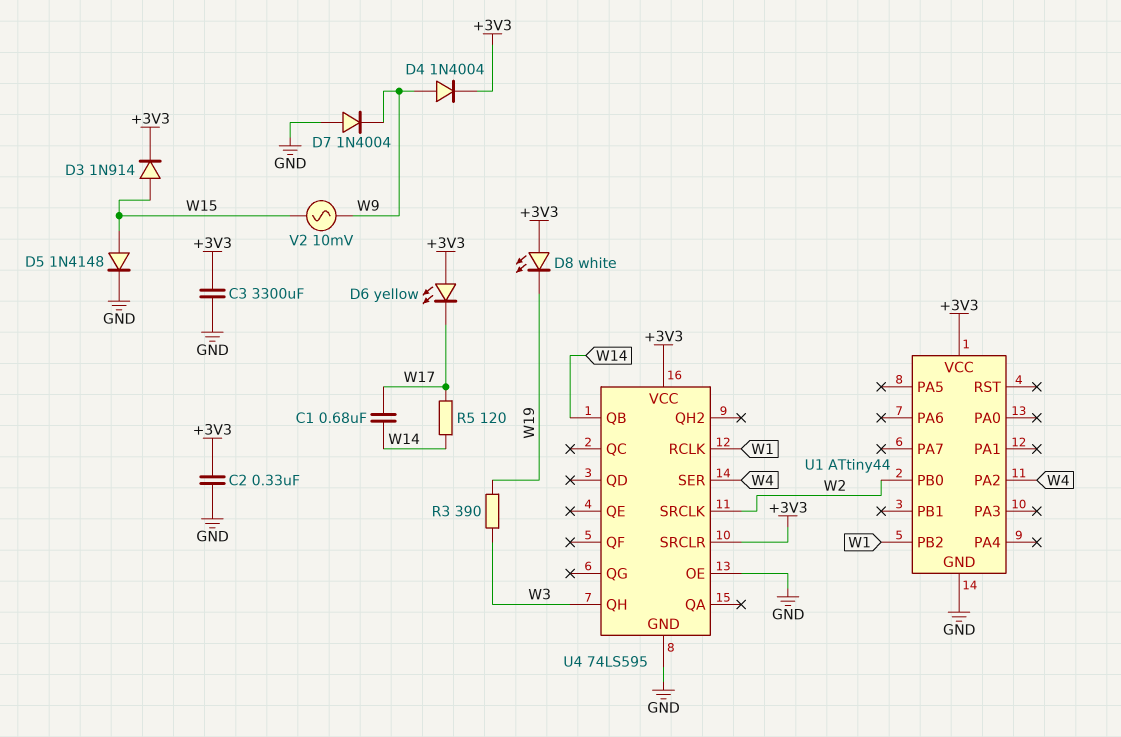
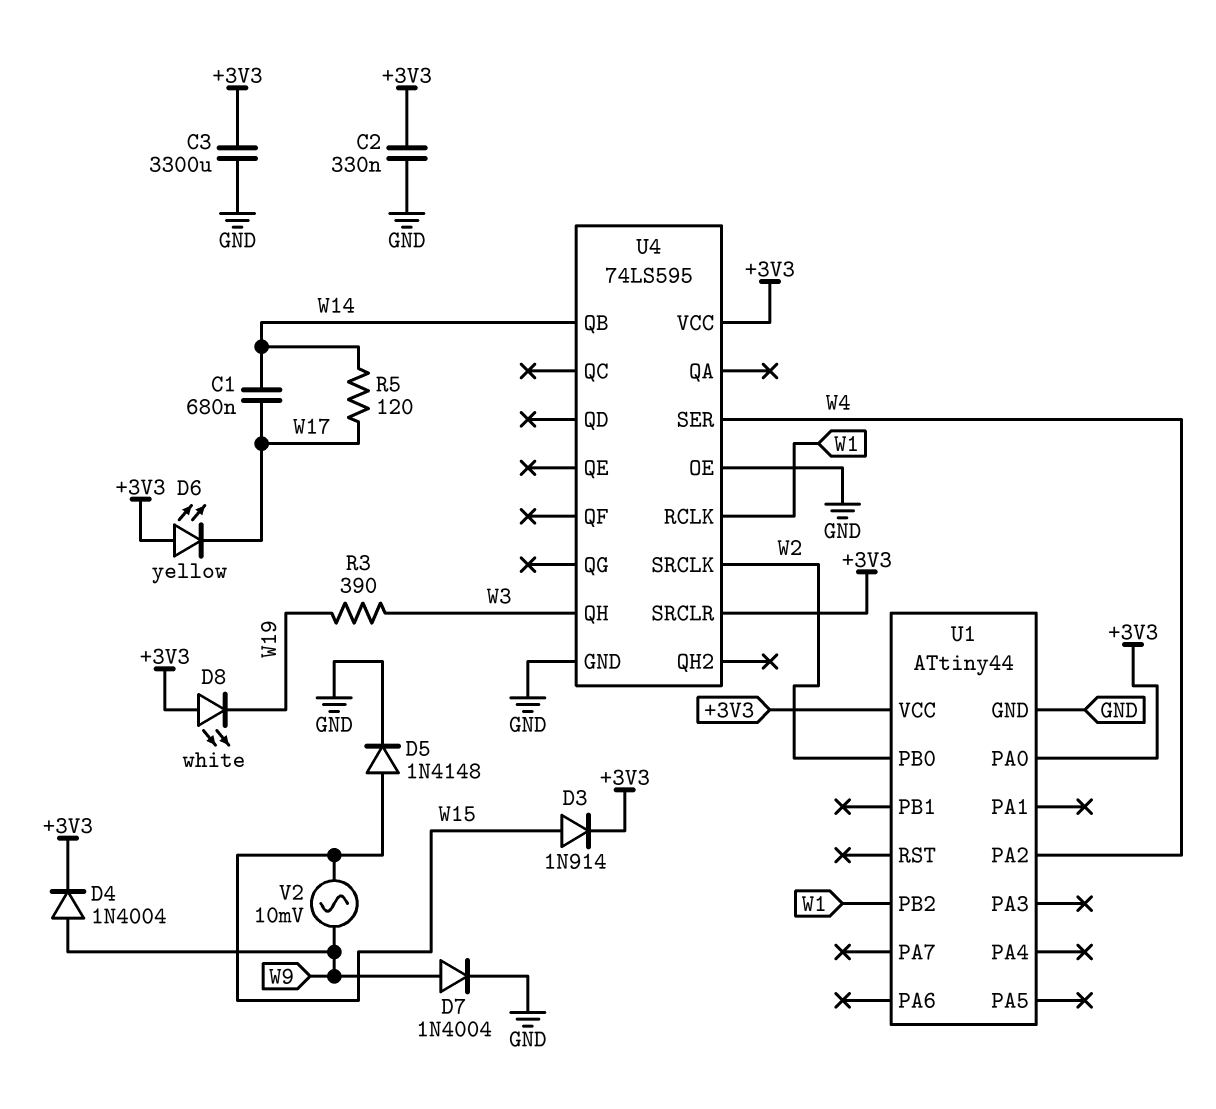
D7: diode 1N4004 (A GND, K W9) -> diode 1N4004 (A W9, K GND)
U1 pin PA0: none -> +3V3

